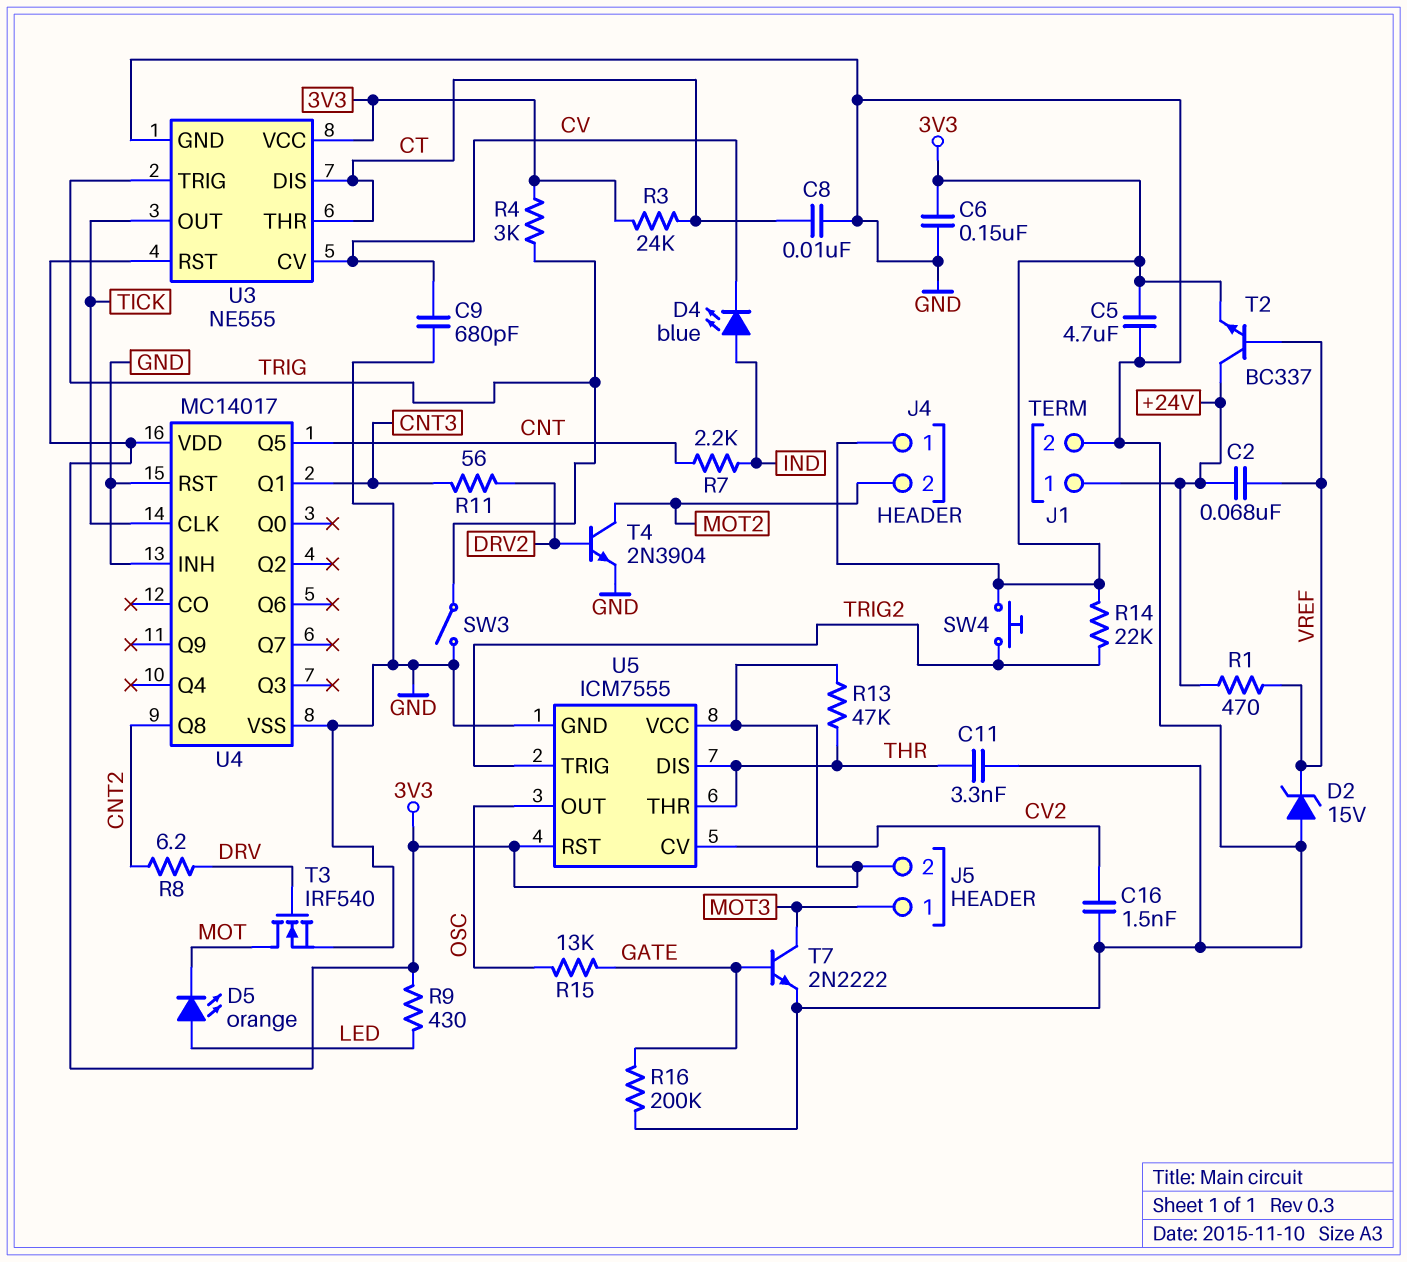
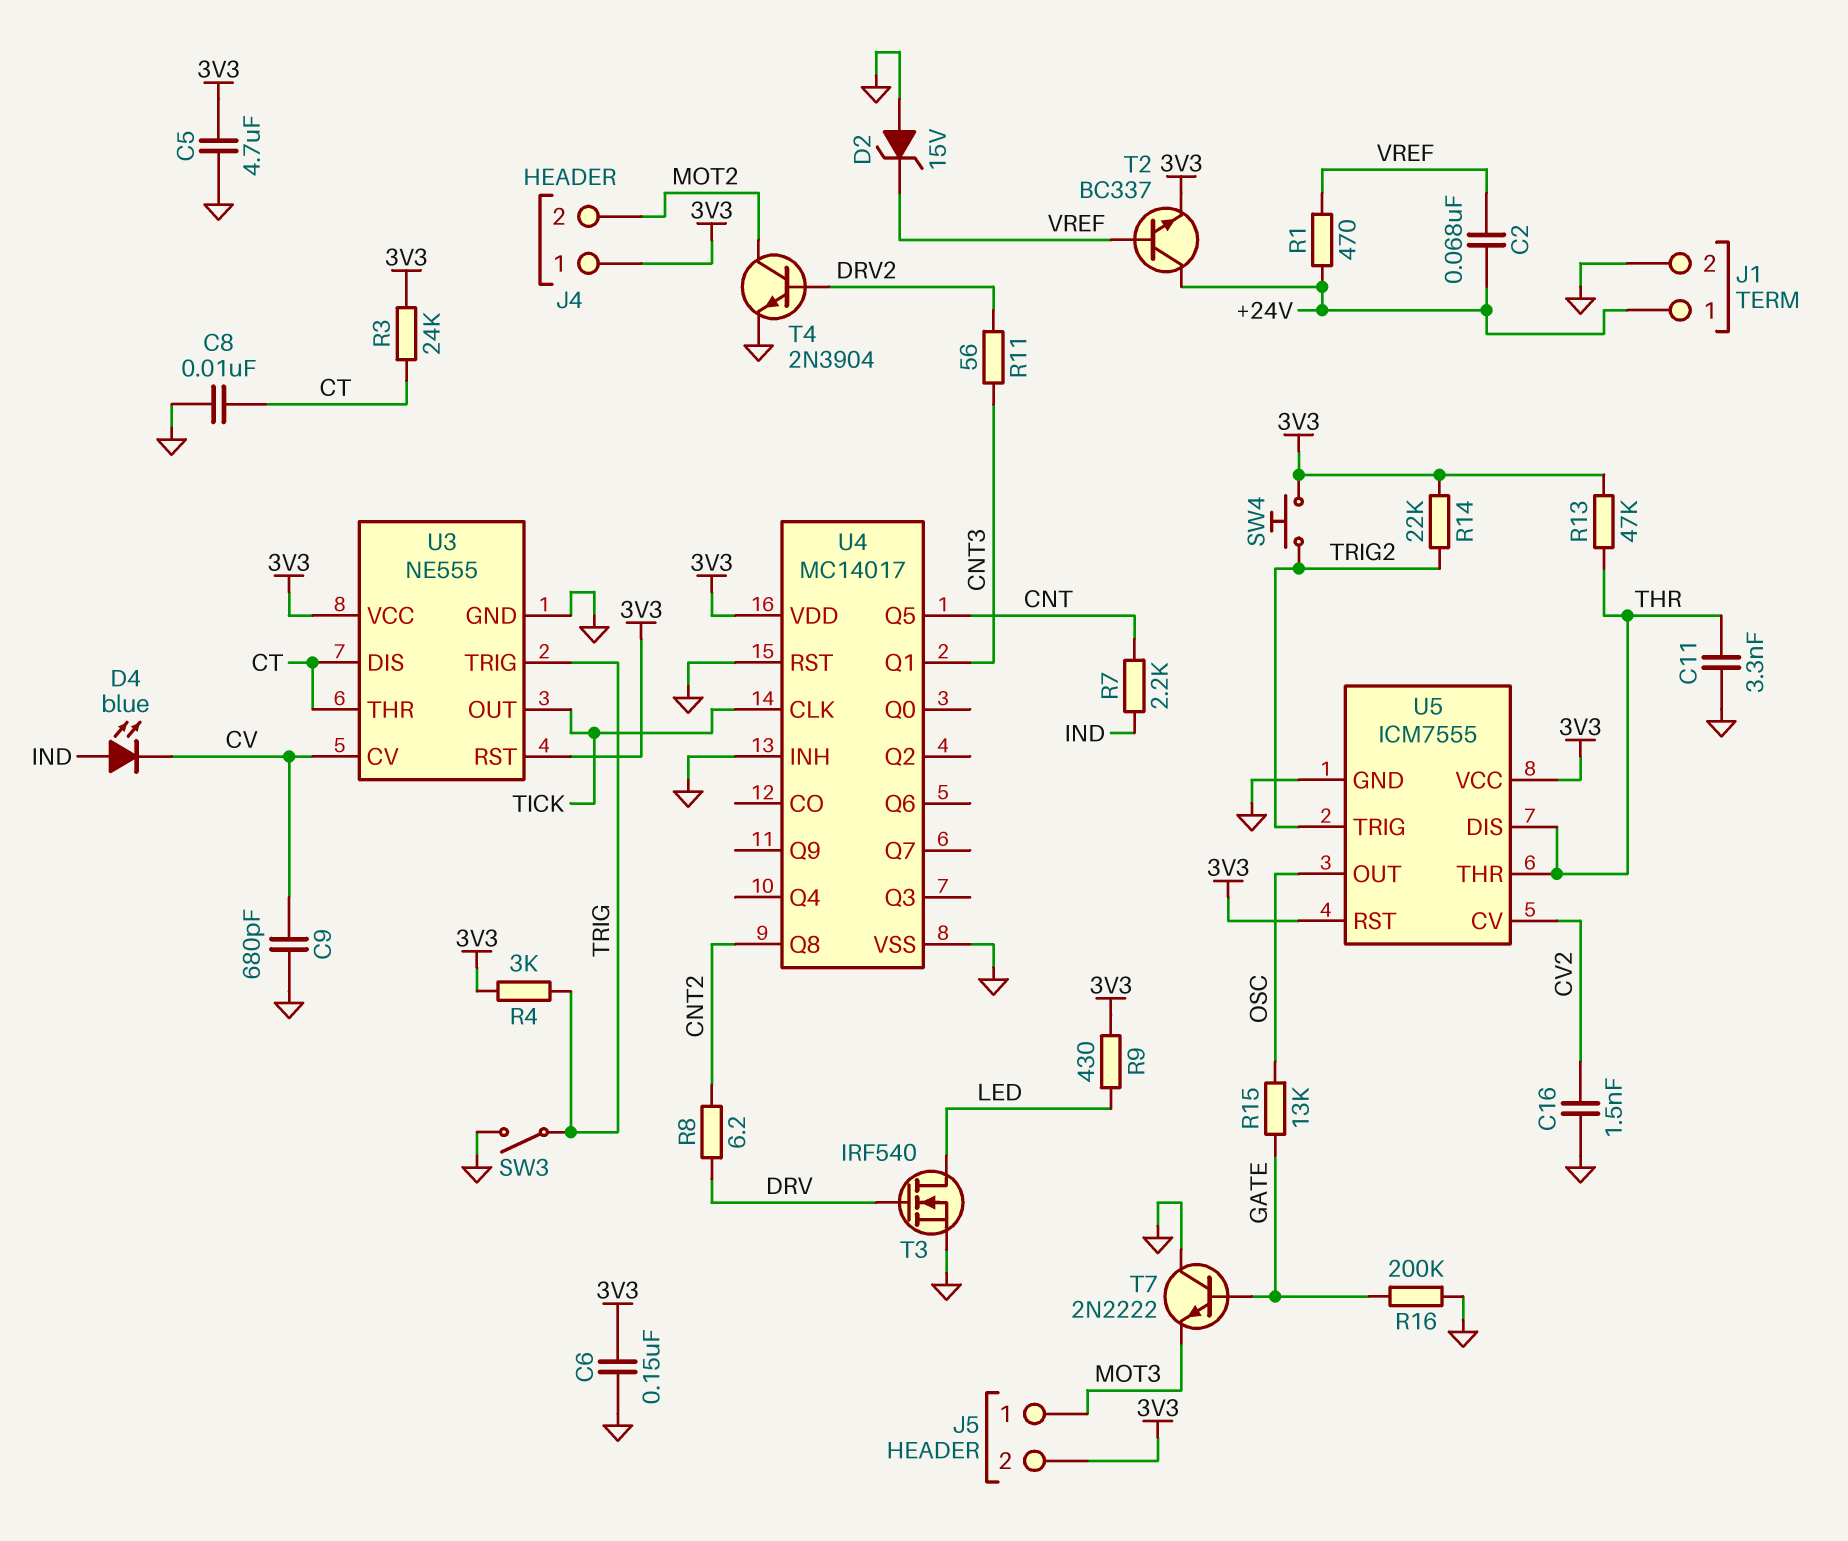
D5: LED orange (A LED, K MOT) -> none
T3: NMOS IRF540 (G DRV, D MOT, S GND) -> NMOS IRF540 (G DRV, D LED, S GND)
T7: NPN 2N2222 (B GATE, C MOT3, E GND) -> NPN 2N2222 (B GATE, C GND, E MOT3)

